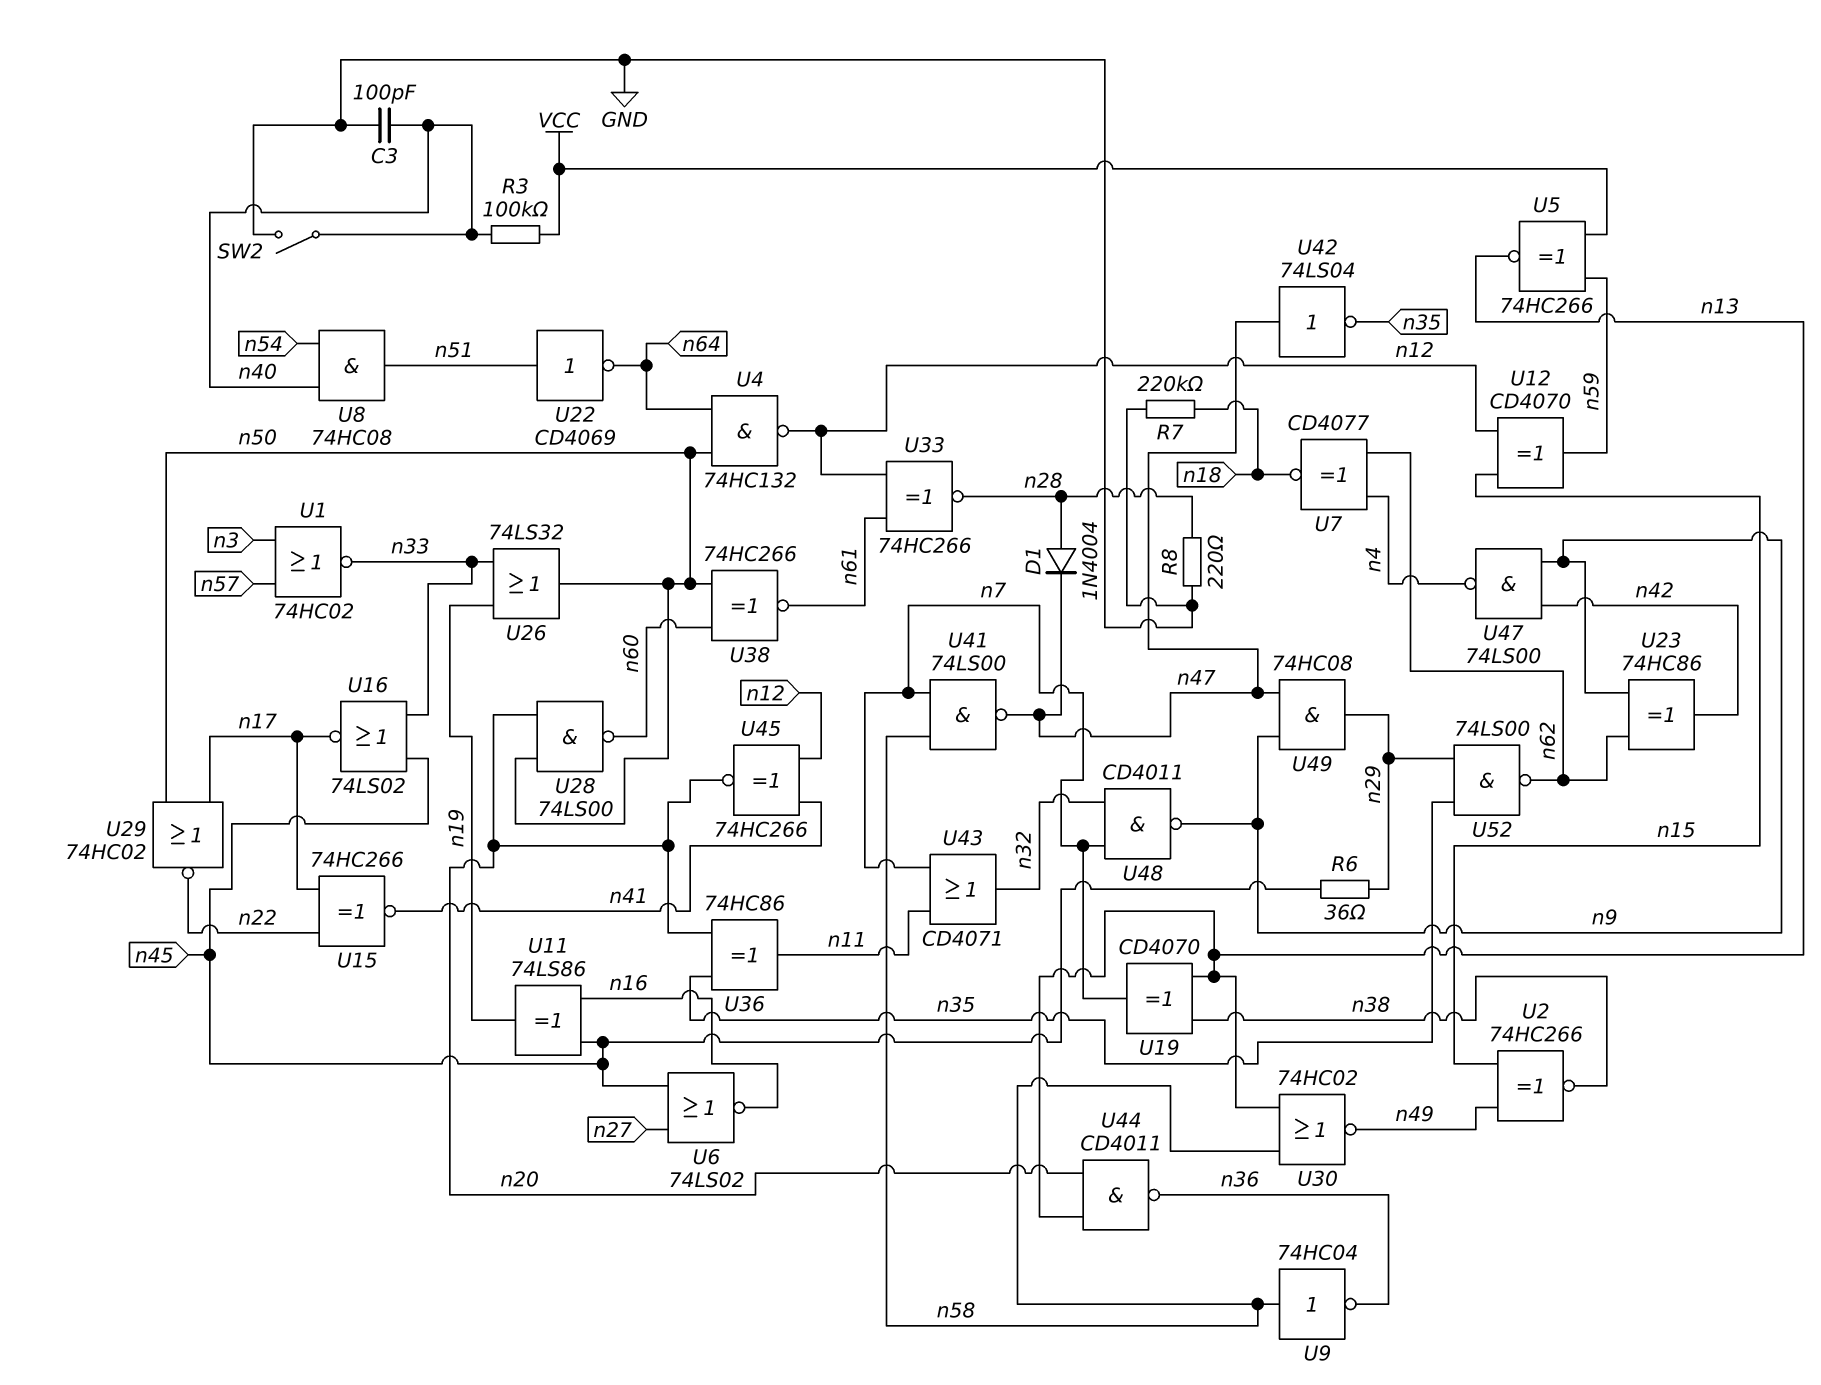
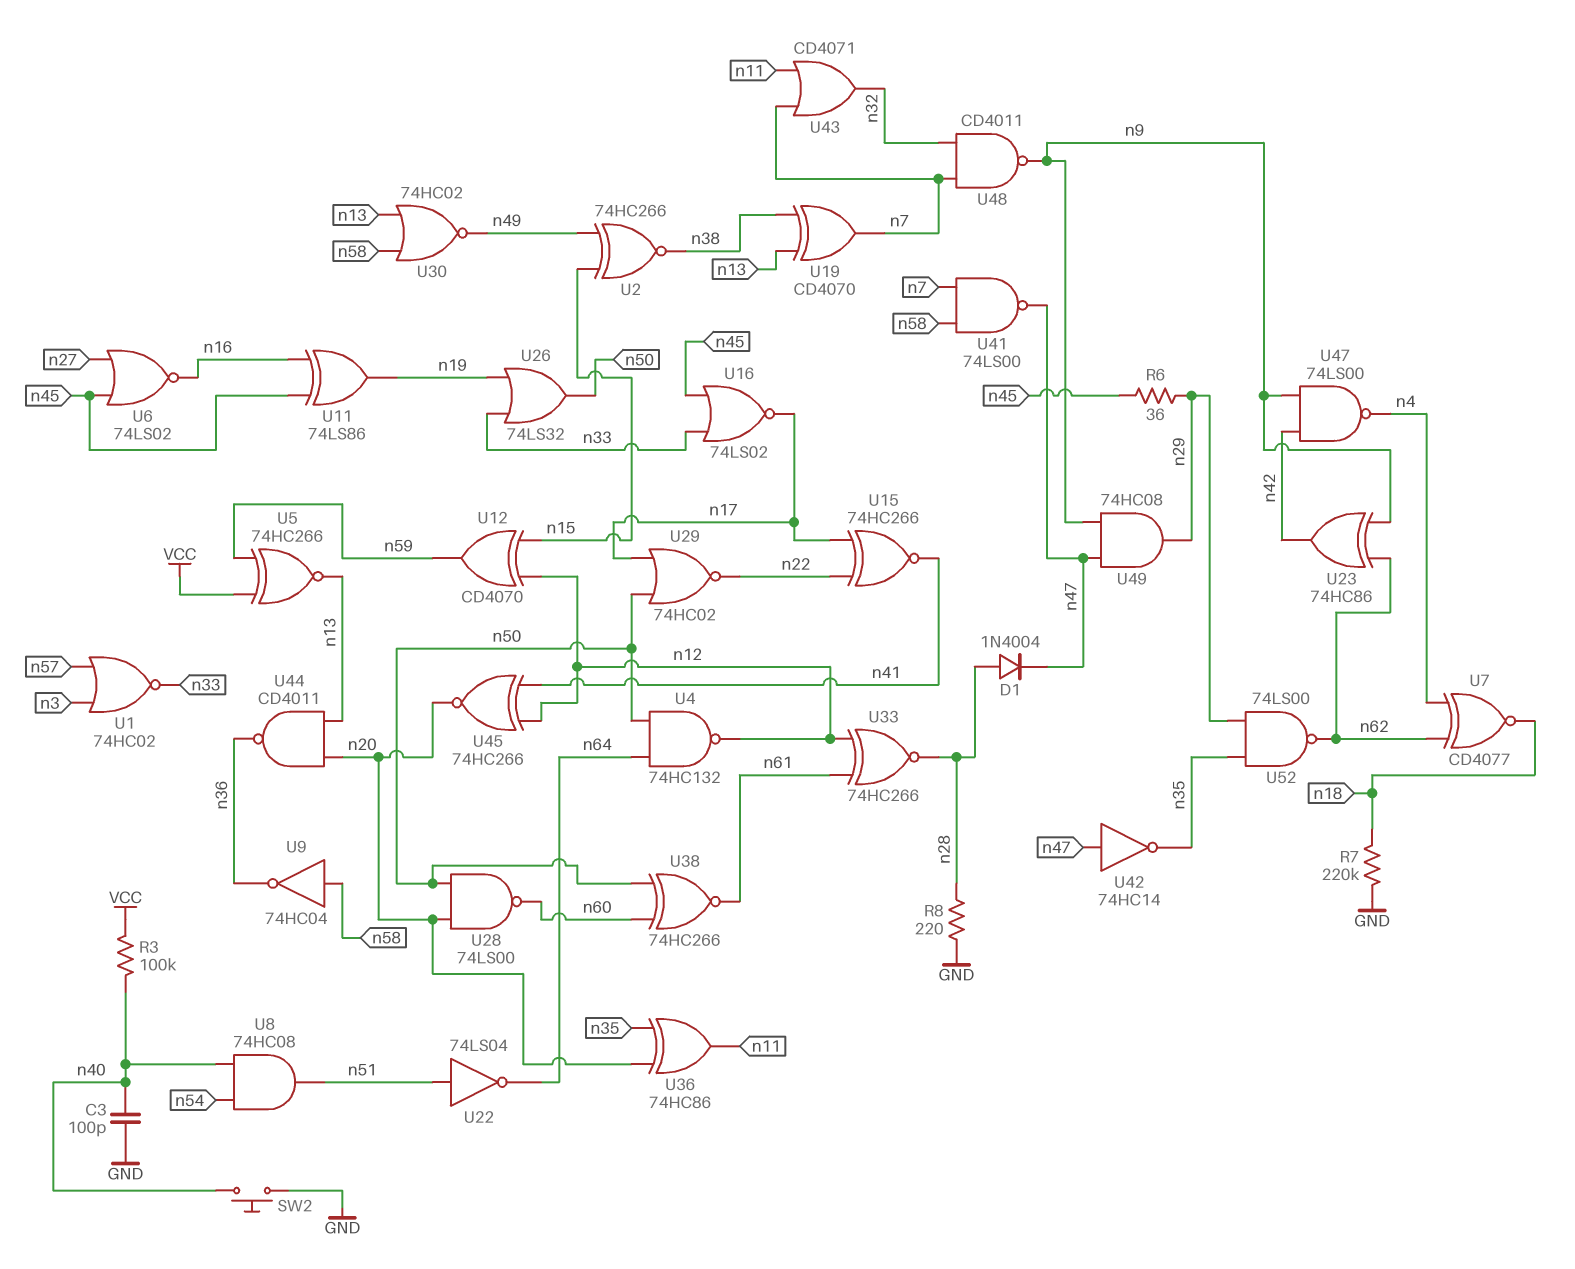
SW2: switch (GND, n40) -> button (GND, n40)
U22: NOT CD4069 (in n51, out n64) -> NOT 74LS04 (in n51, out n64)
U42: NOT 74LS04 (in n47, out n35) -> NOT 74HC14 (in n47, out n35)

